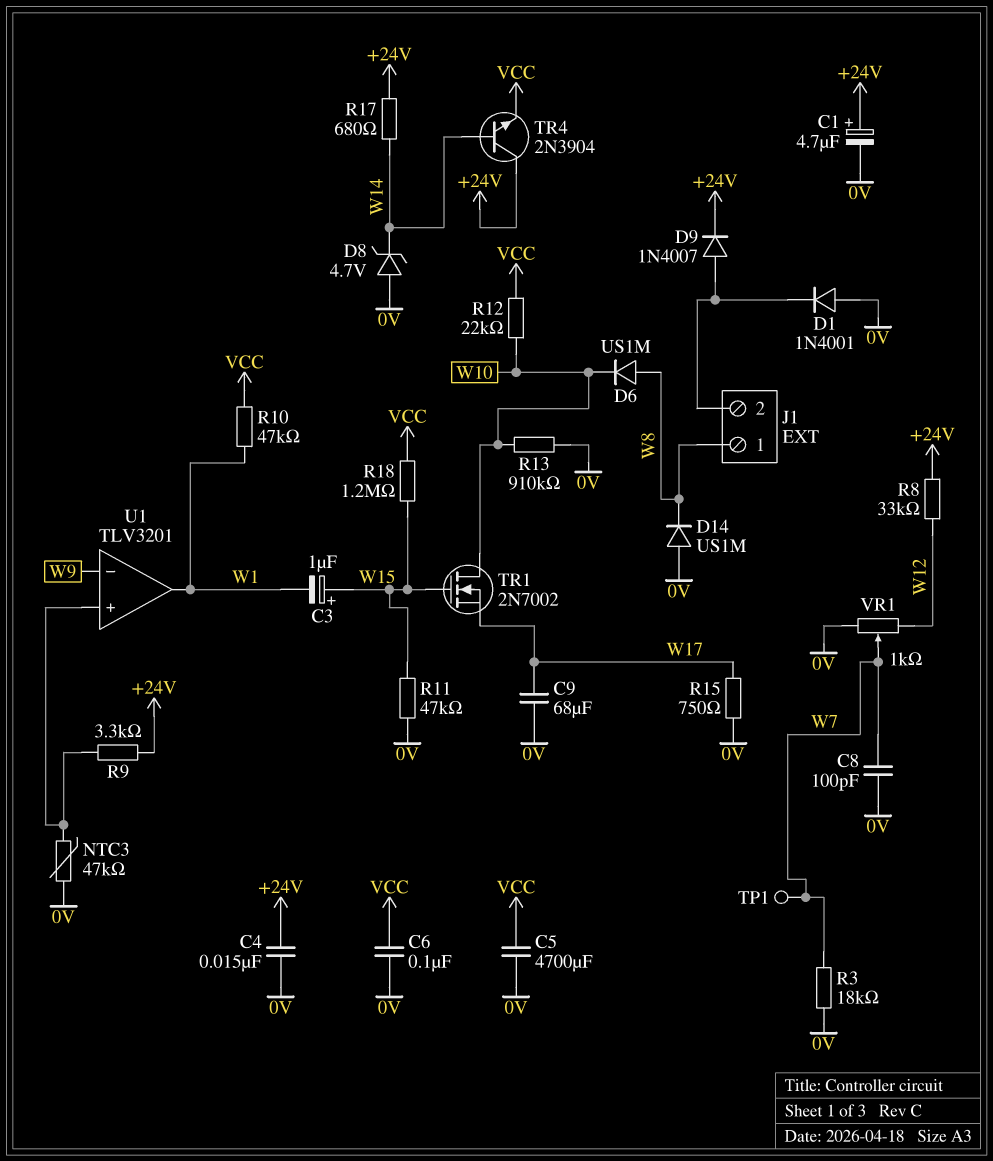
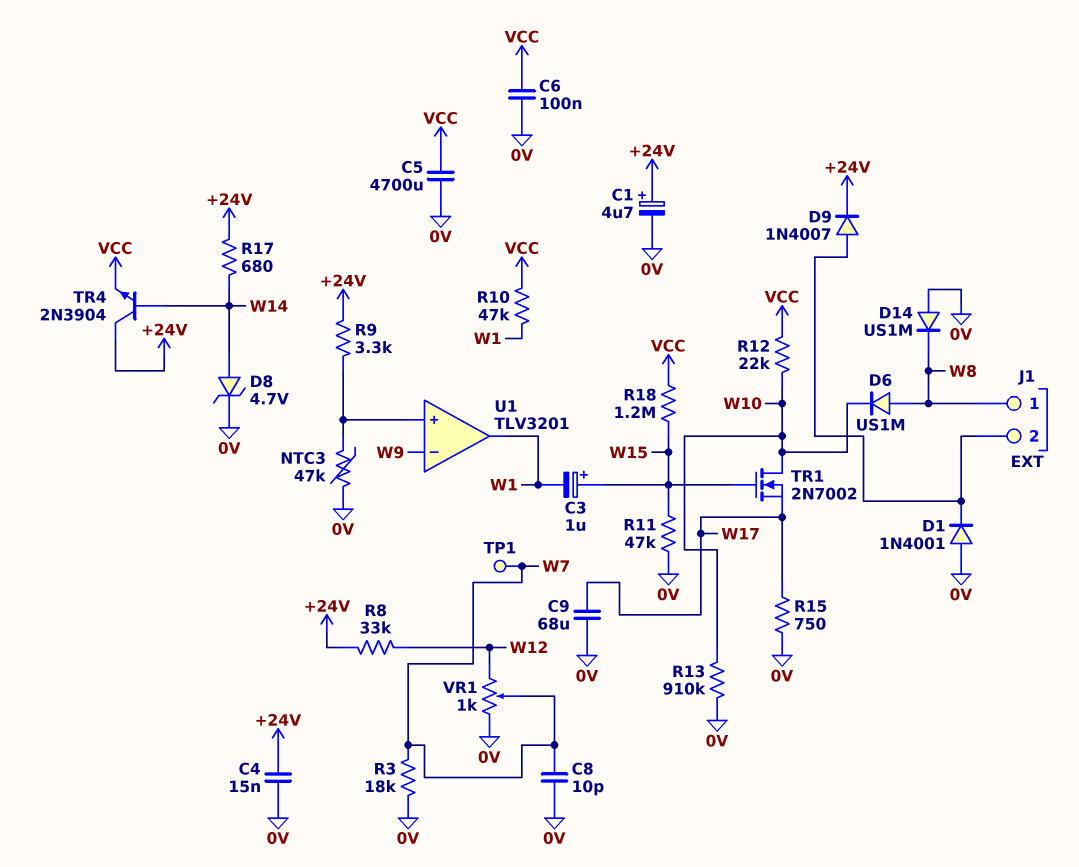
C8: 100pF (0V, W7) -> 10pF (0V, W7)
D8: zener 4.7V (A 0V, K W14) -> zener 4.7V (A W14, K 0V)

